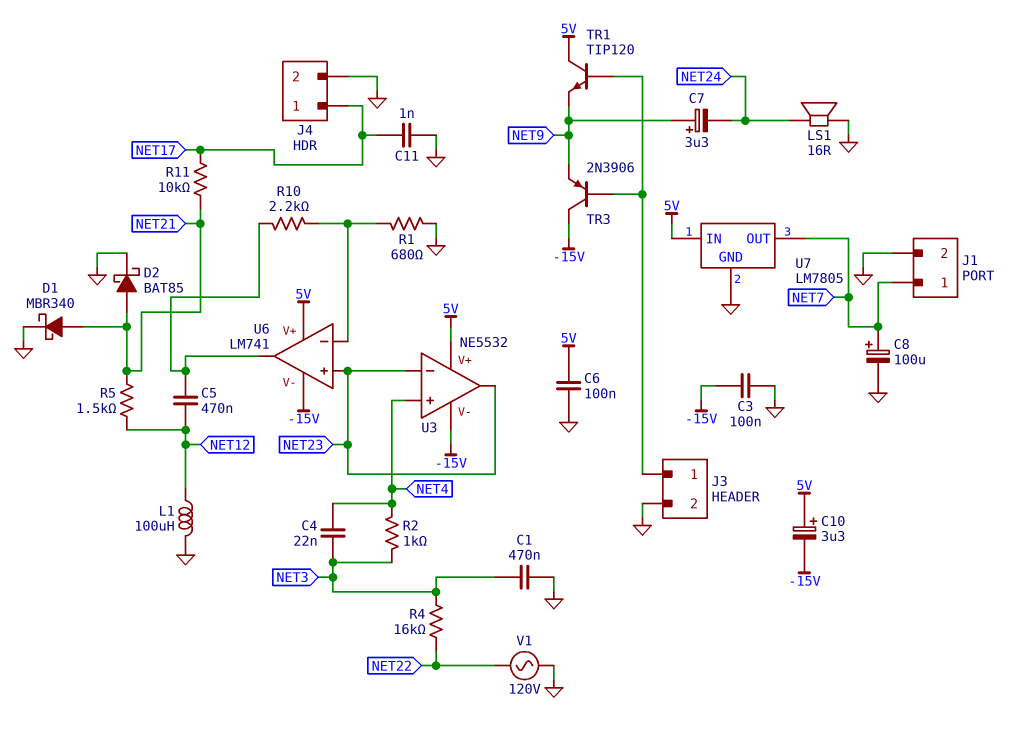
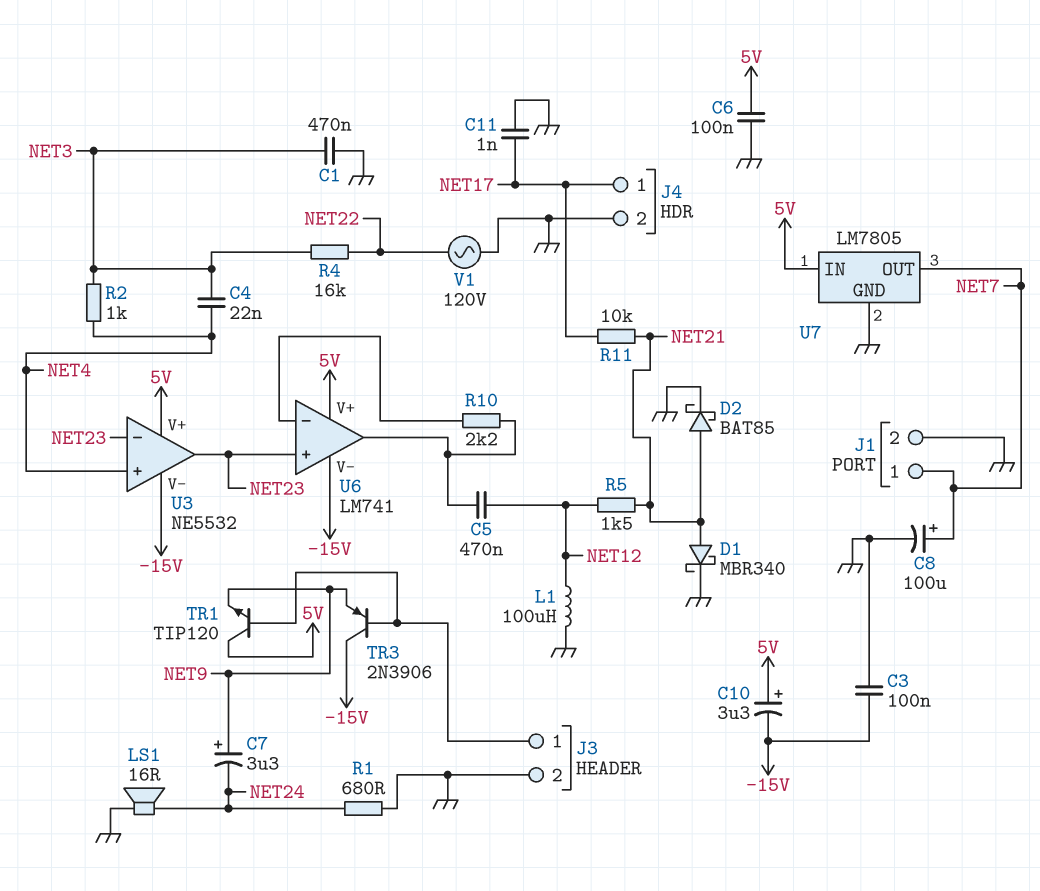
R1: 680 (GND, U6/in-) -> 680 (GND, NET24)

